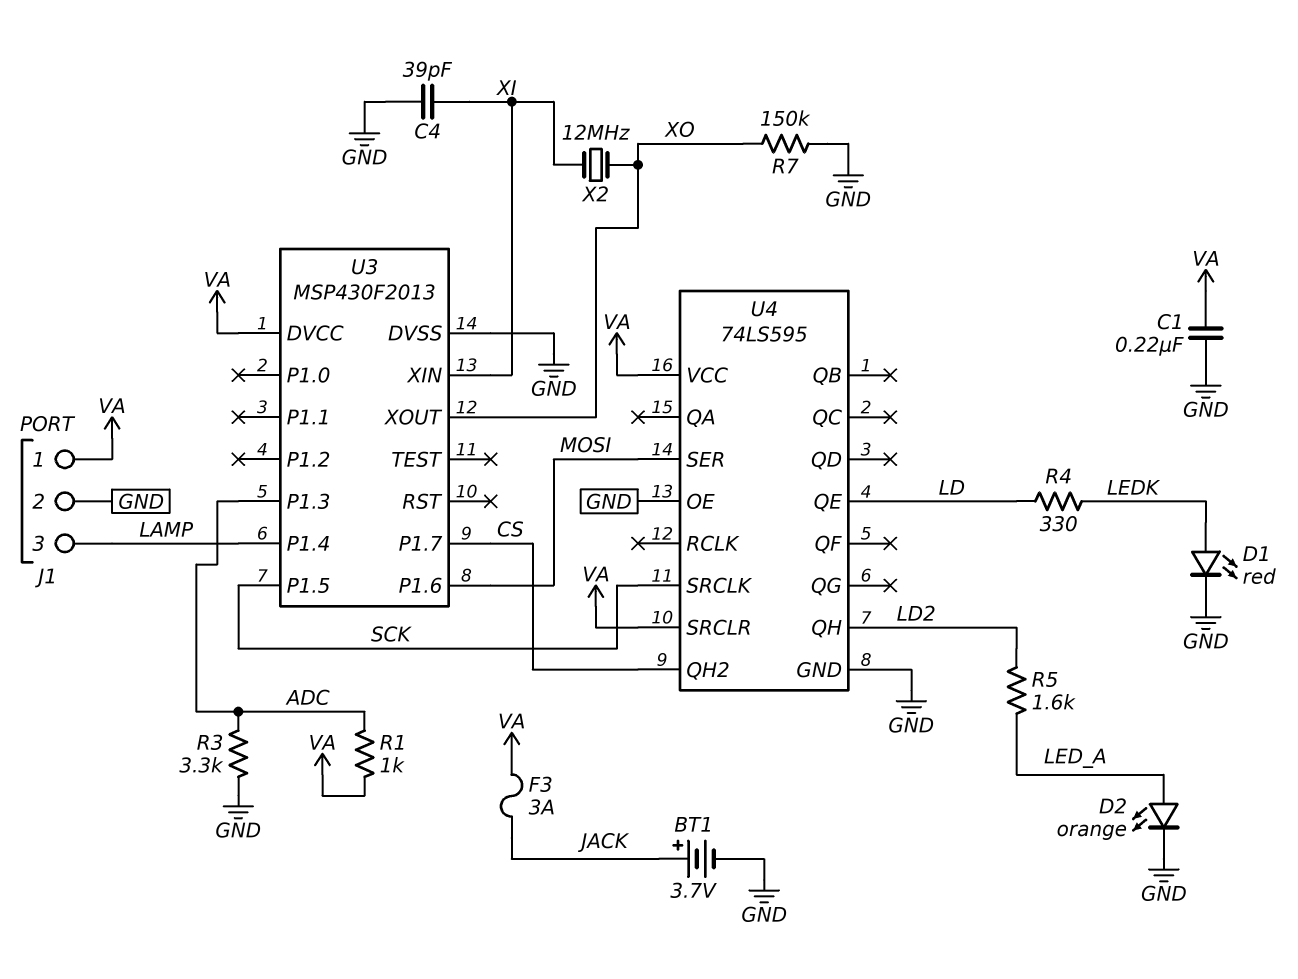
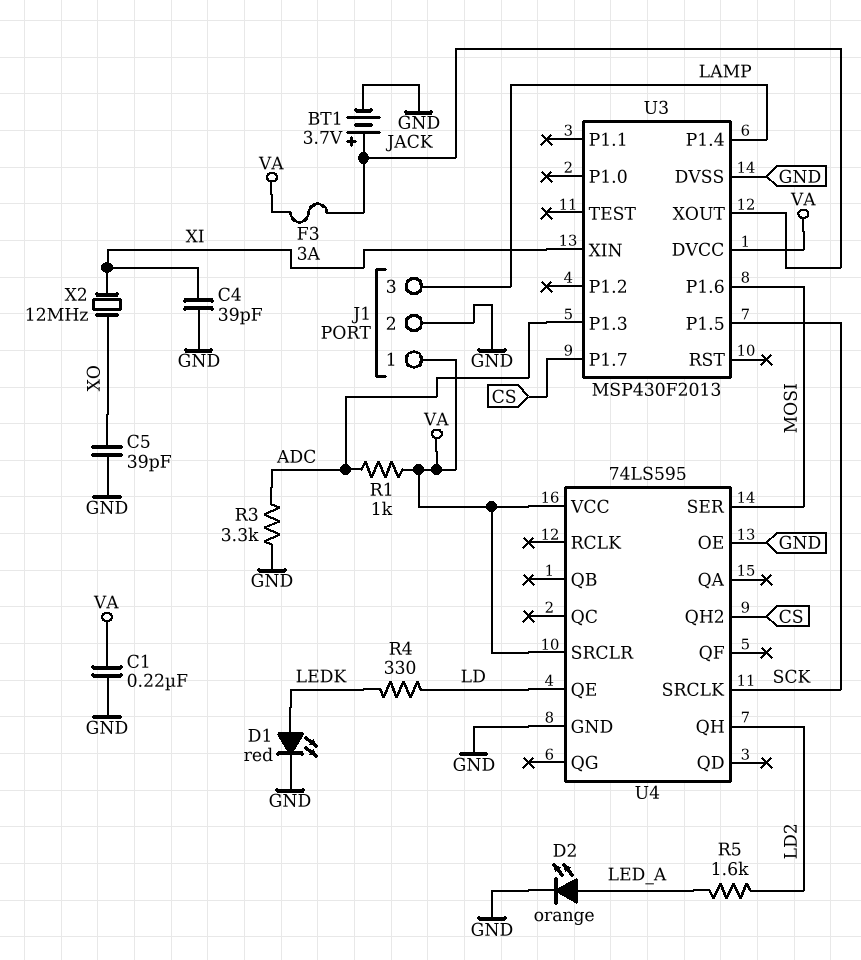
C5: none -> 39pF (GND, XO)
R7: 150k (GND, XO) -> none
U3 pin XOUT: XO -> JACK

